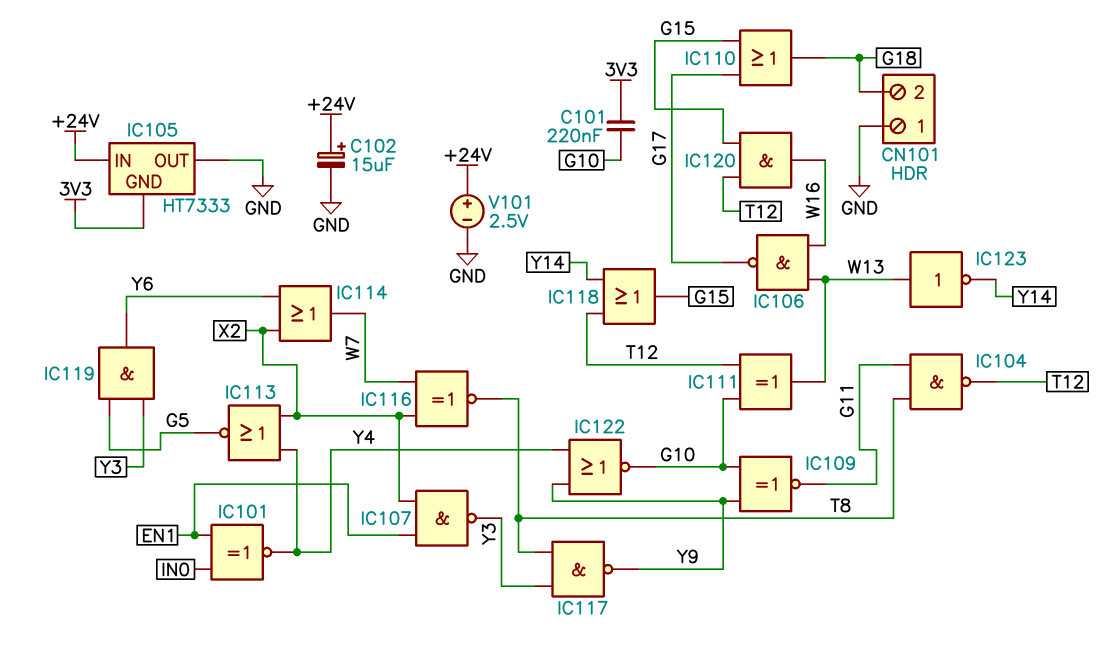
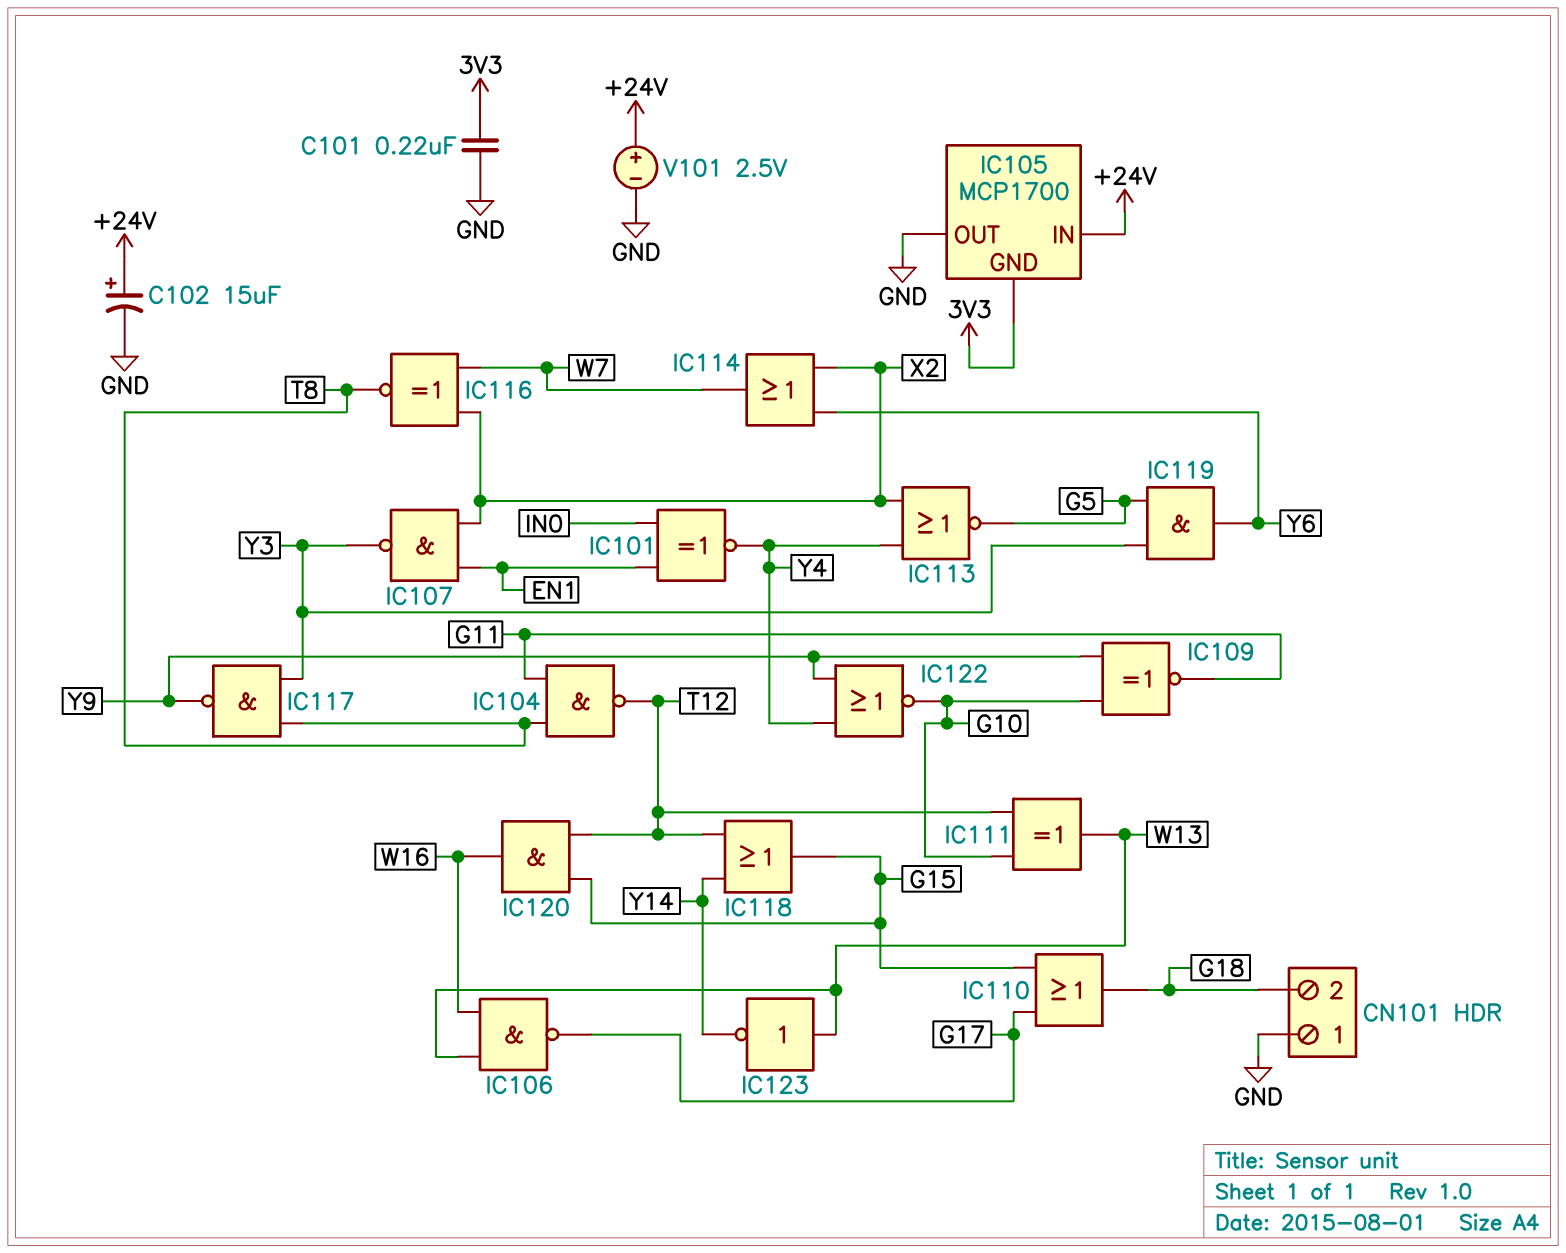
C101: 220nF (3V3, G10) -> 220nF (3V3, GND)
IC105: HT7333 -> MCP1700

